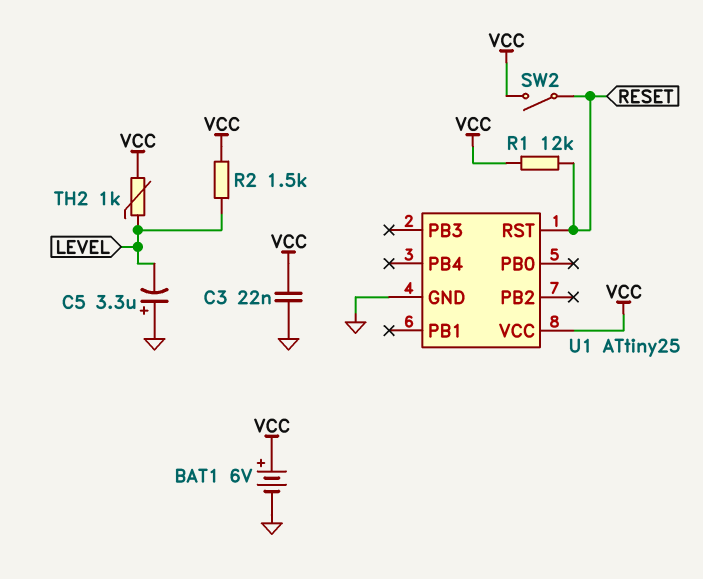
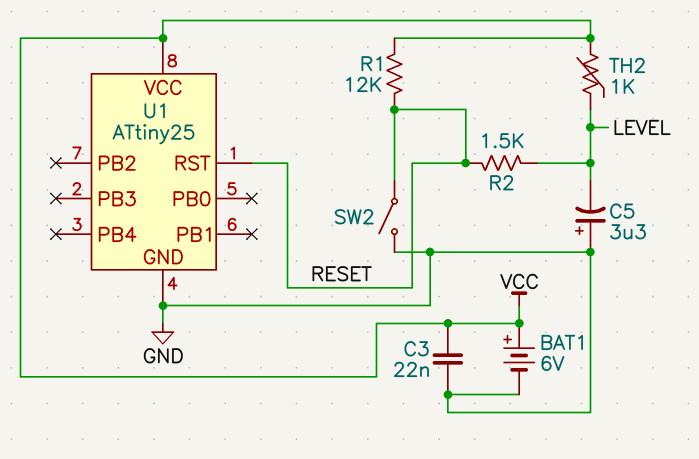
R2: 1.5k (LEVEL, VCC) -> 1.5k (LEVEL, RESET)
SW2: switch (RESET, VCC) -> switch (GND, RESET)

